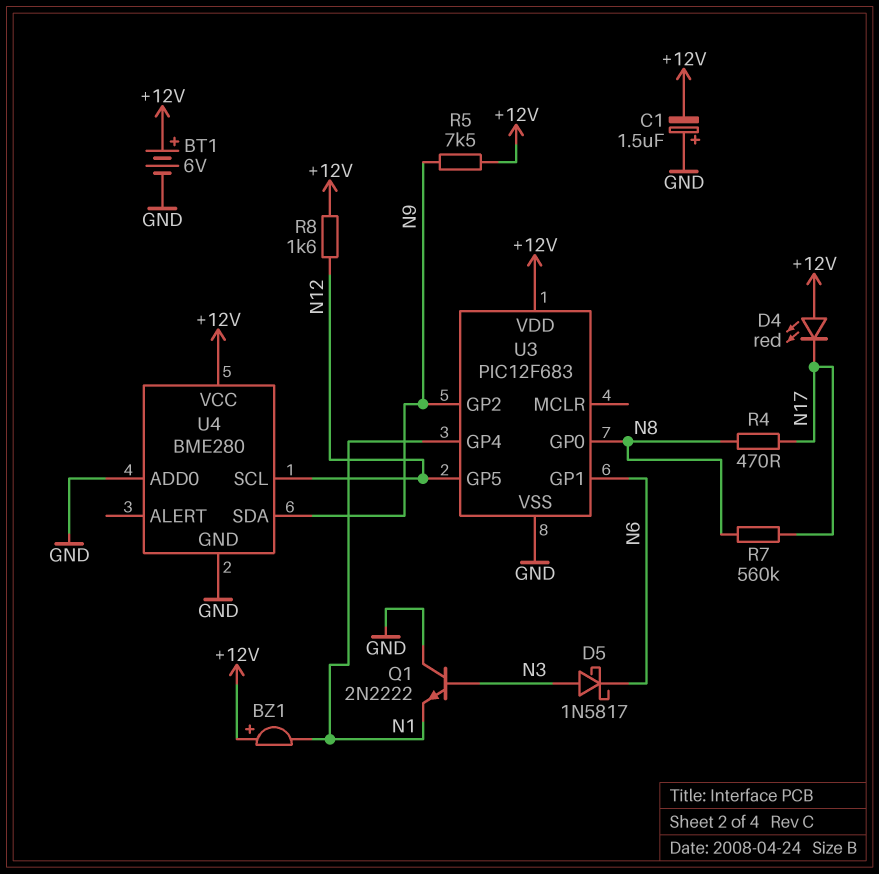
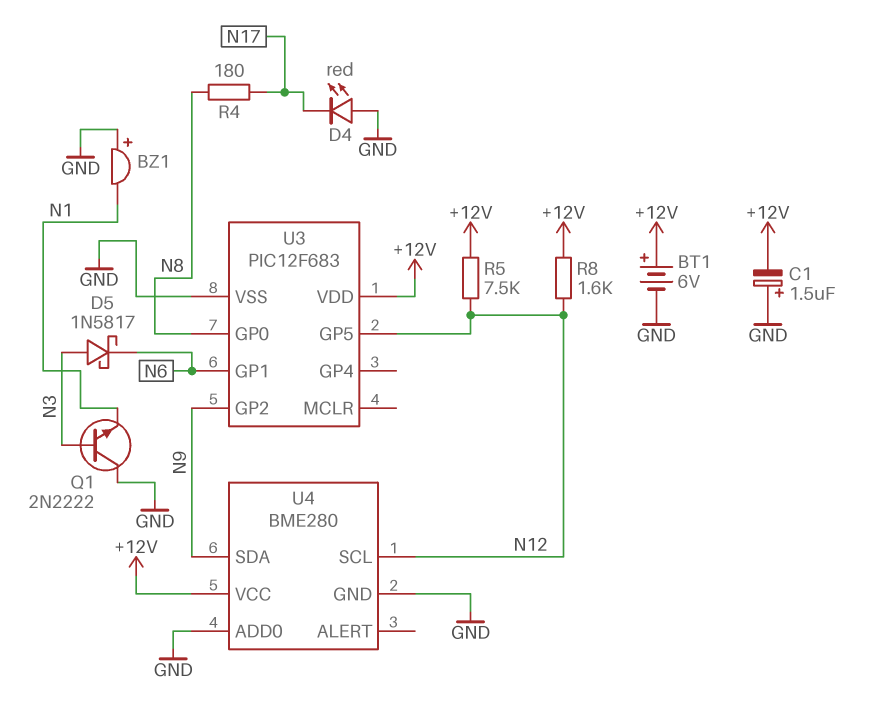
BZ1: buzzer (plus +12V, minus N1) -> buzzer (plus GND, minus N1)
D4: LED red (A +12V, K N17) -> LED red (A GND, K N17)
R4: 470 (N8, N17) -> 180 (N8, N17)
R5: 7.5k (+12V, N9) -> 7.5k (+12V, N12)
R7: 560k (N8, N17) -> none
U3 pin GP4: N1 -> none

